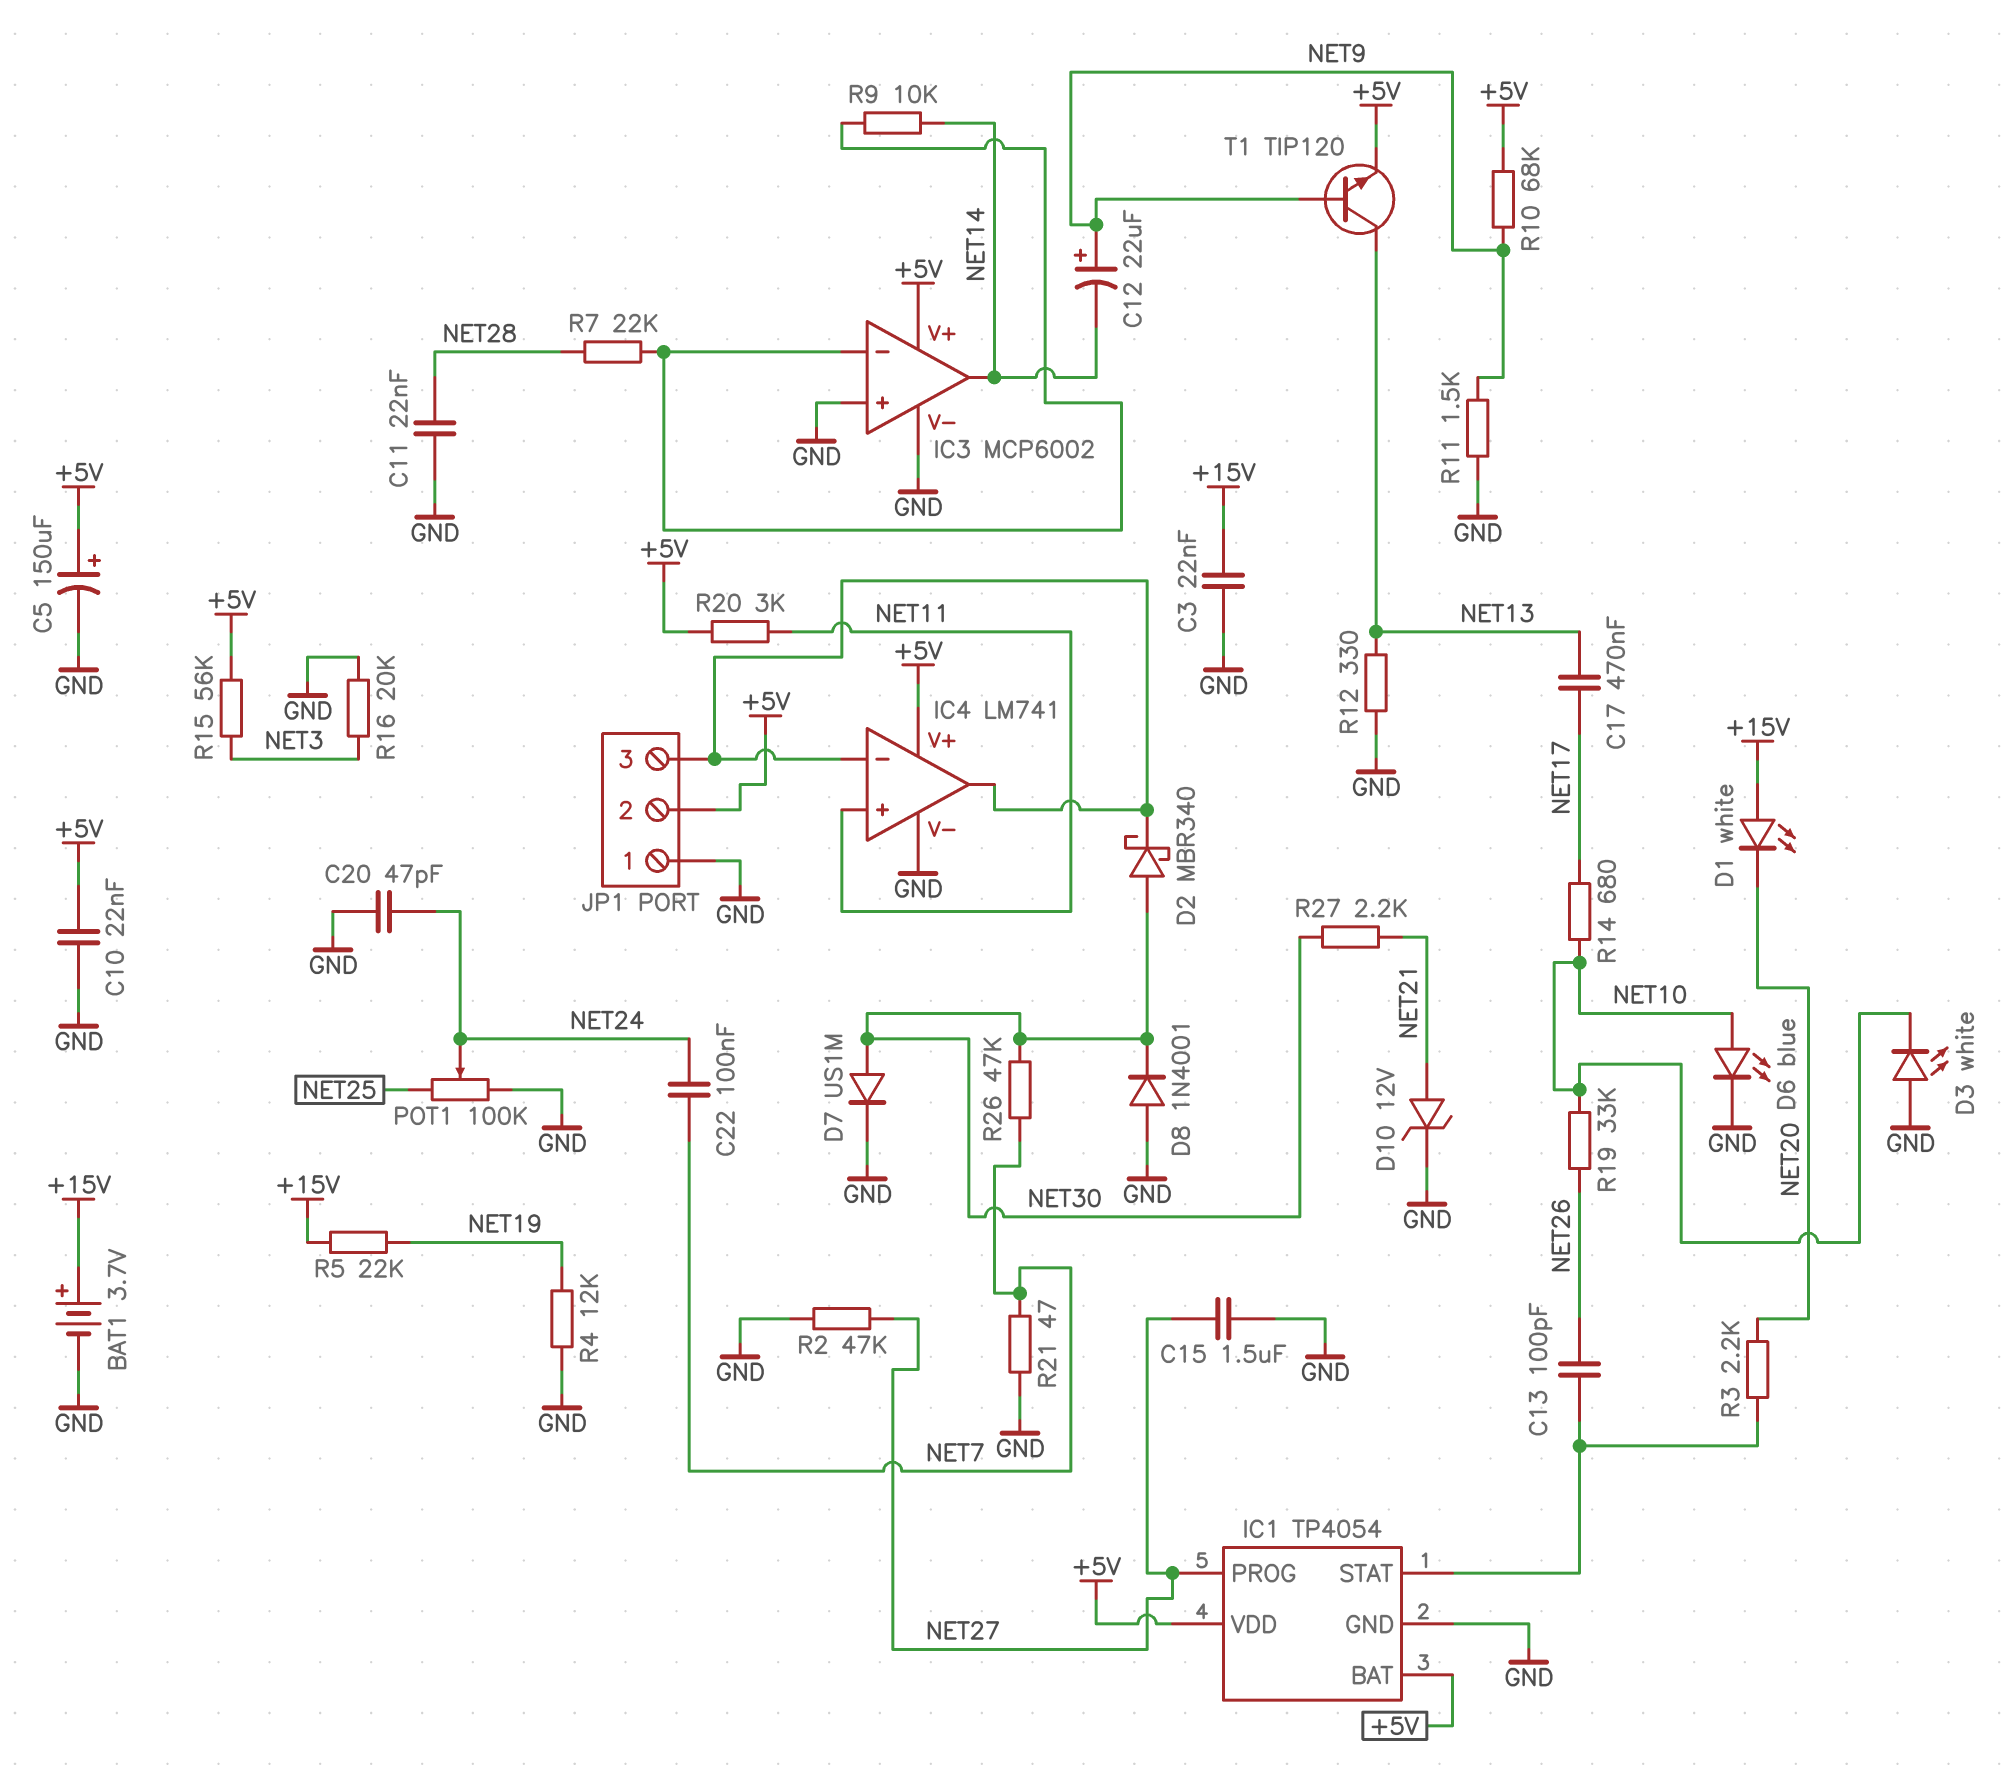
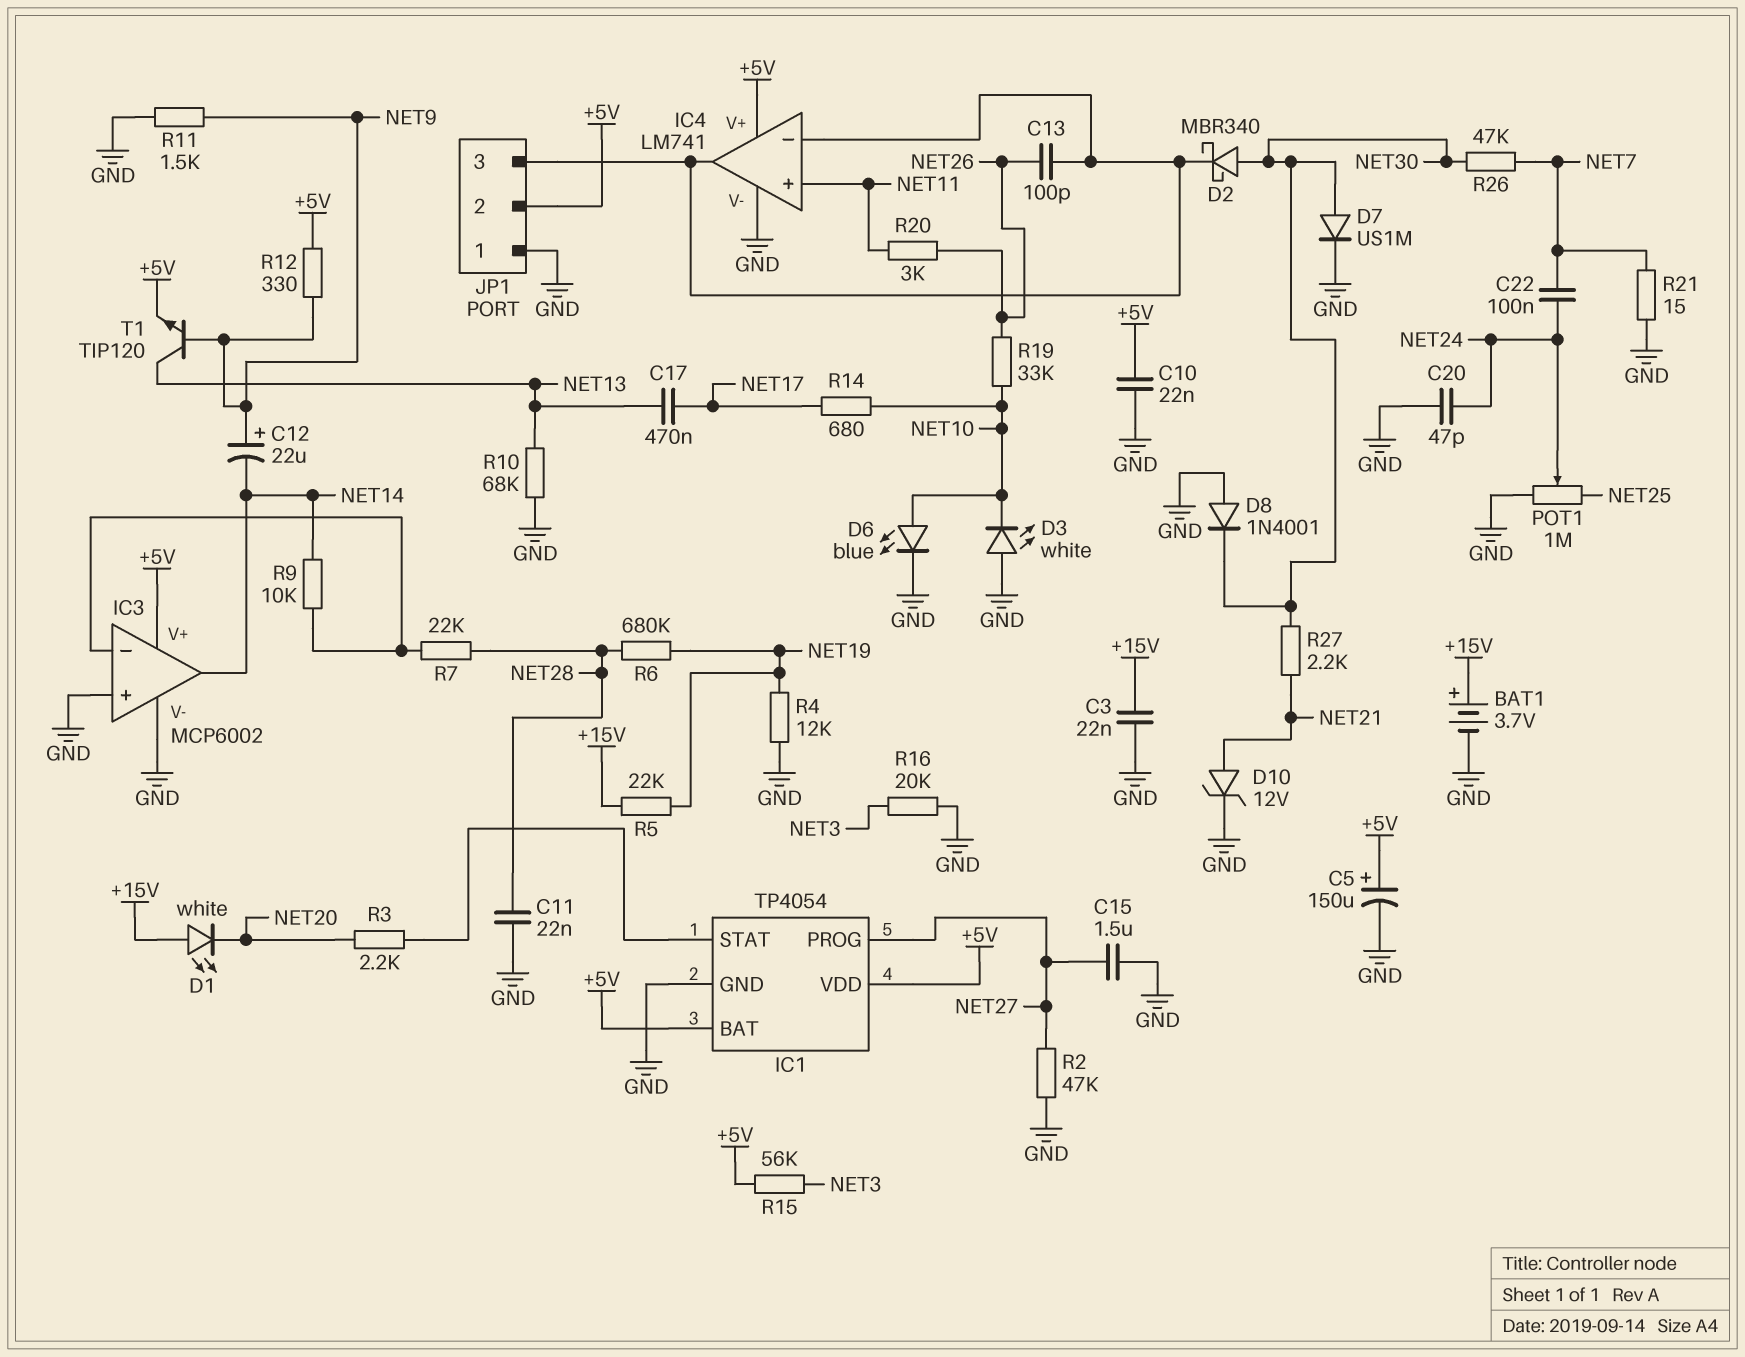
C13: 100pF (IC1/STAT, NET26) -> 100pF (IC4/in-, NET26)
POT1: 100k (GND, NET25, wiper NET24) -> 1M (GND, NET25, wiper NET24)
R6: none -> 680k (NET19, NET28)
R10: 68k (+5V, NET9) -> 68k (GND, NET13)
R12: 330 (GND, NET13) -> 330 (+5V, NET9)
R20: 3k (+5V, NET11) -> 3k (NET11, NET26)
R21: 47 (GND, NET7) -> 15 (GND, NET7)

